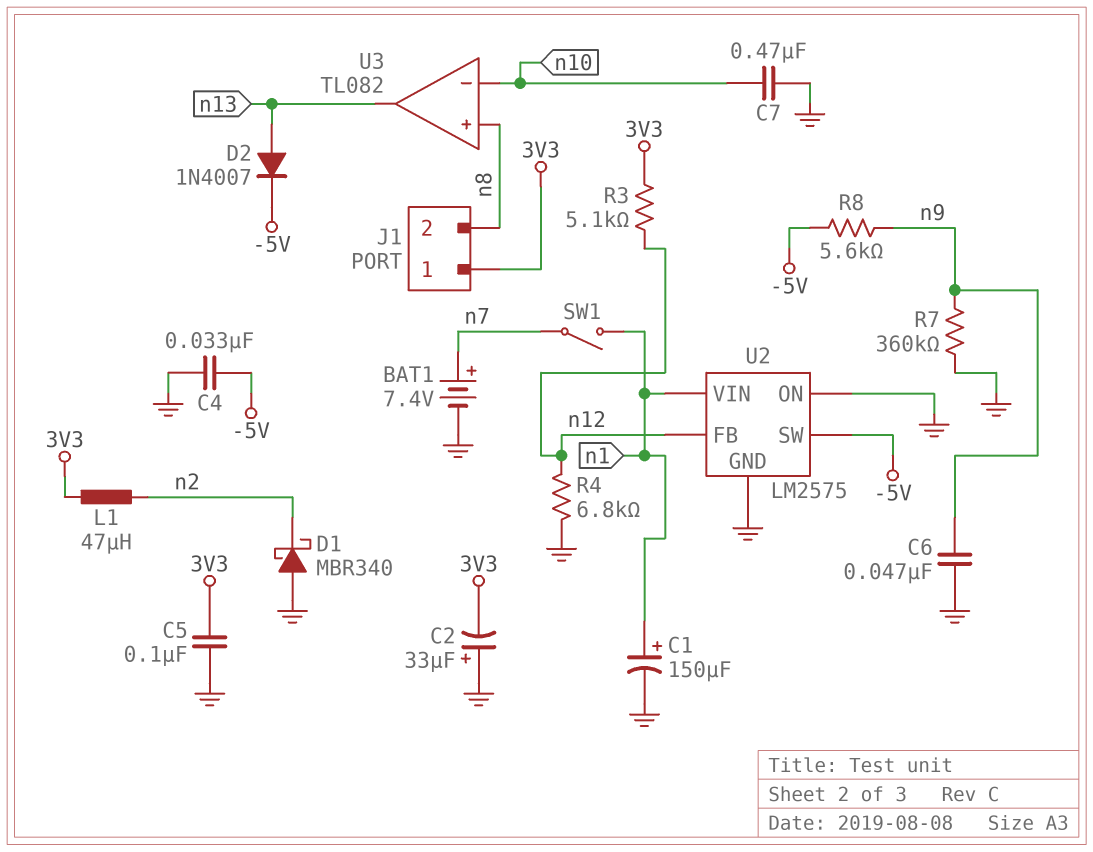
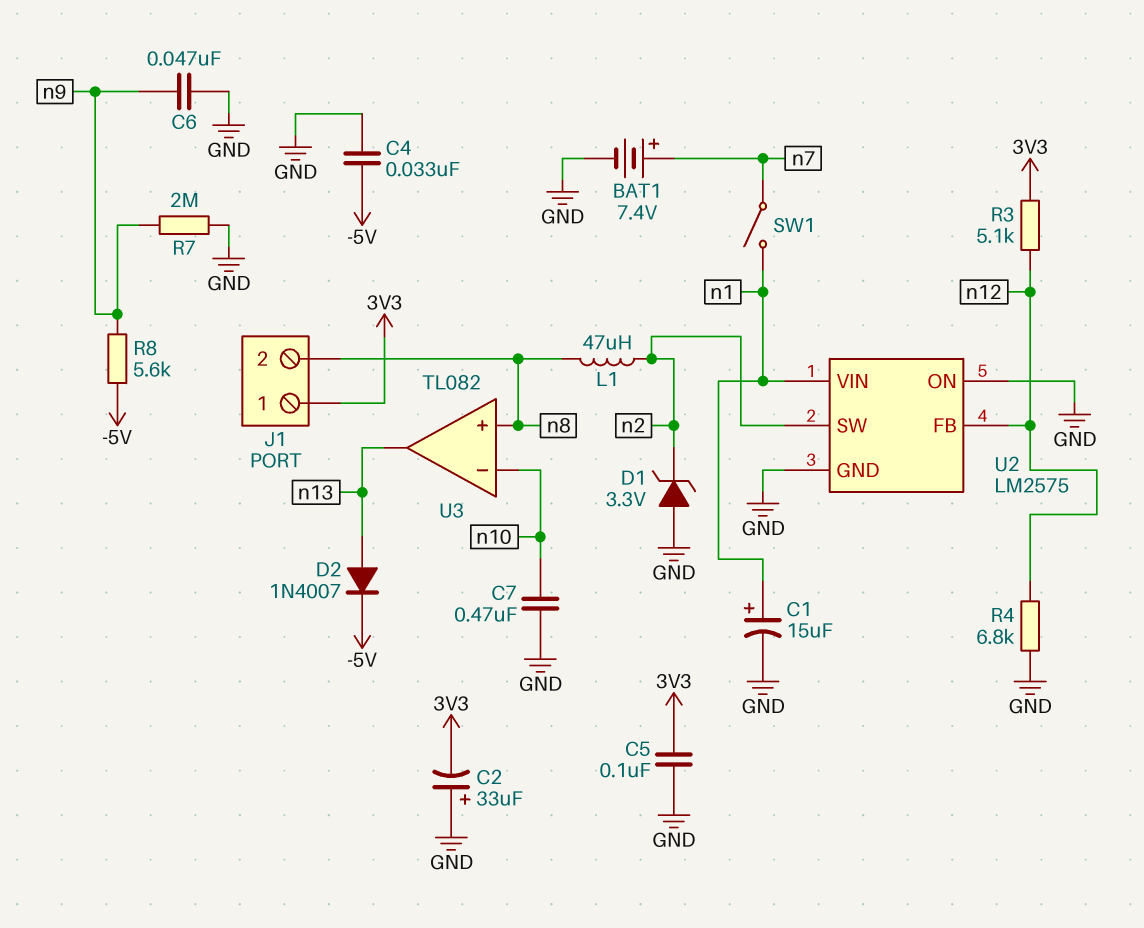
C1: 150uF (plus n1, minus GND) -> 15uF (plus n1, minus GND)
D1: schottky MBR340 (A GND, K n2) -> zener 3.3V (A GND, K n2)
L1: 47uH (3V3, n2) -> 47uH (n2, n8)
R7: 360k (GND, n9) -> 2M (GND, n9)
U2 pin SW: -5V -> n2

